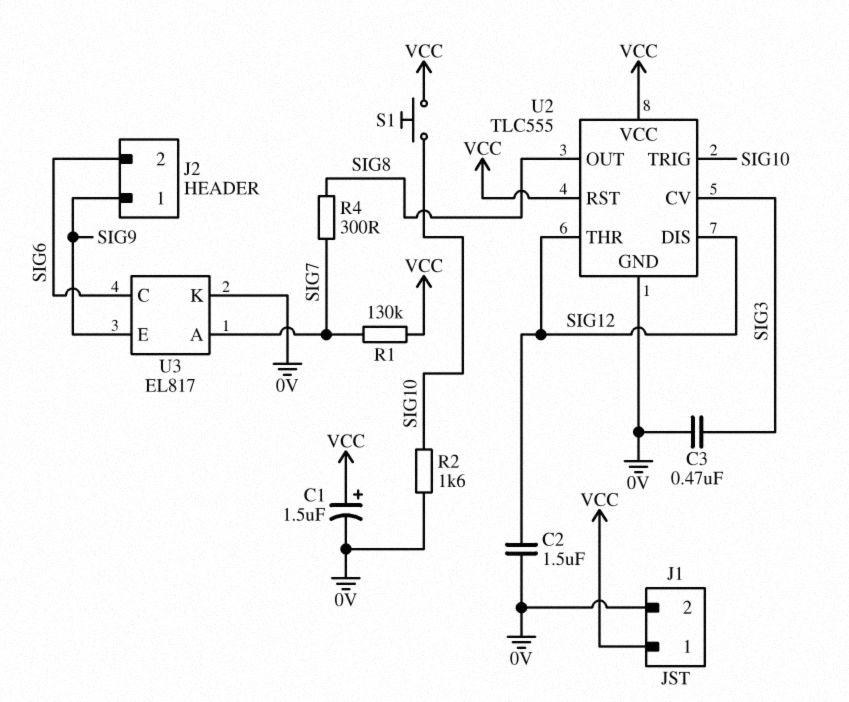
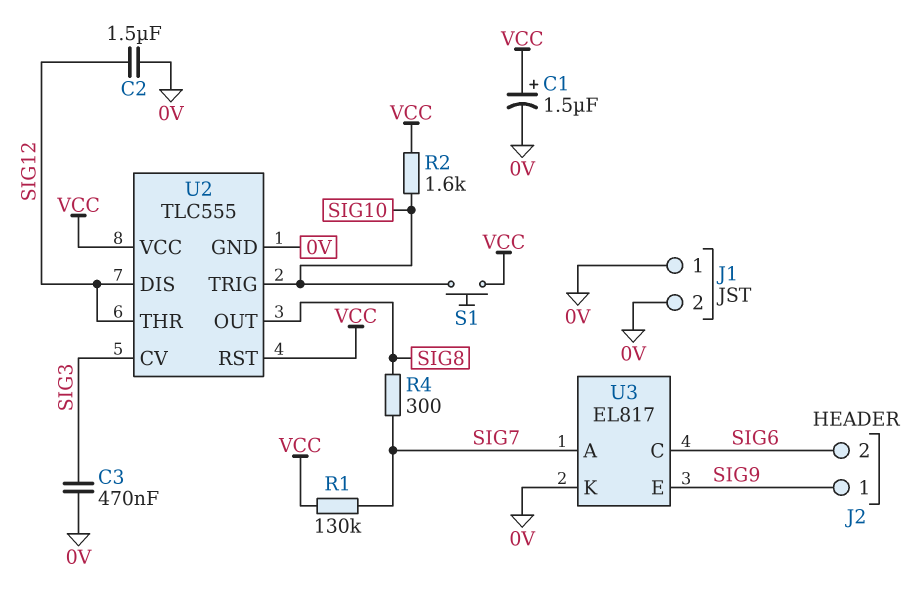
J1 pin 1: VCC -> 0V
R2: 1.6k (0V, SIG10) -> 1.6k (SIG10, VCC)

